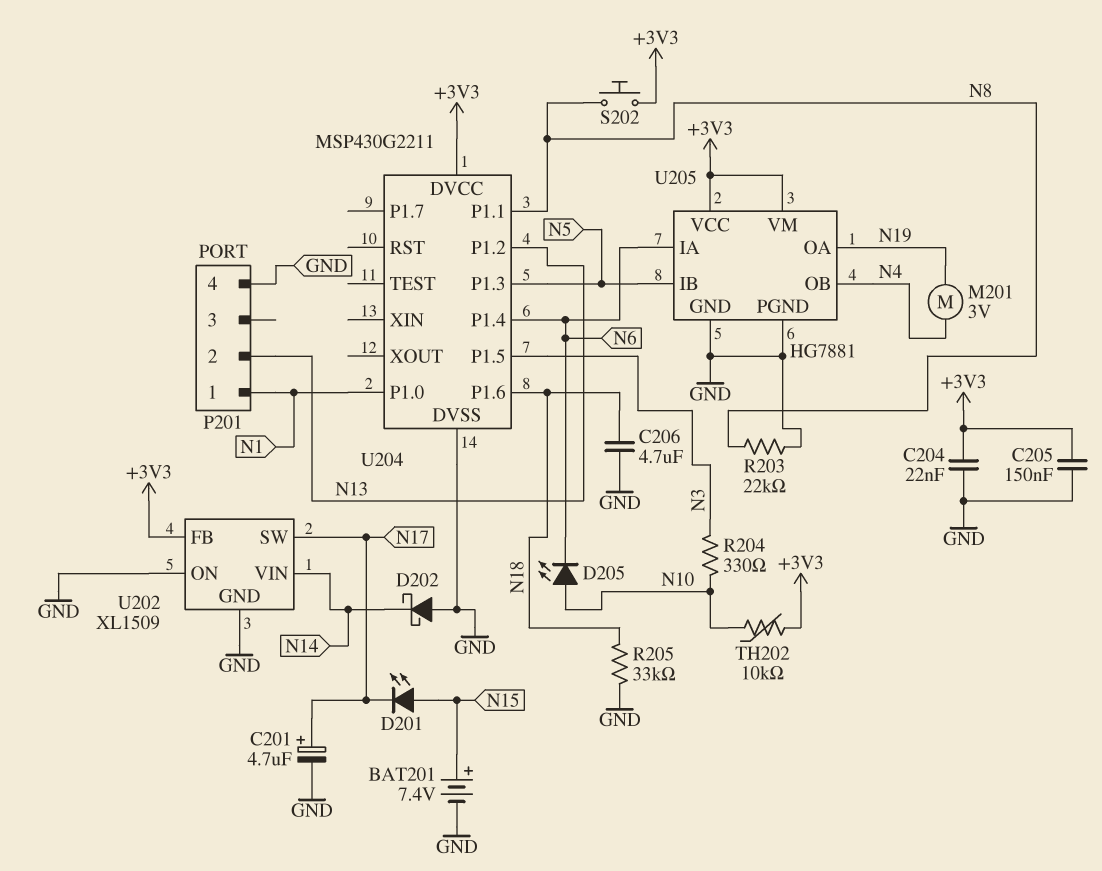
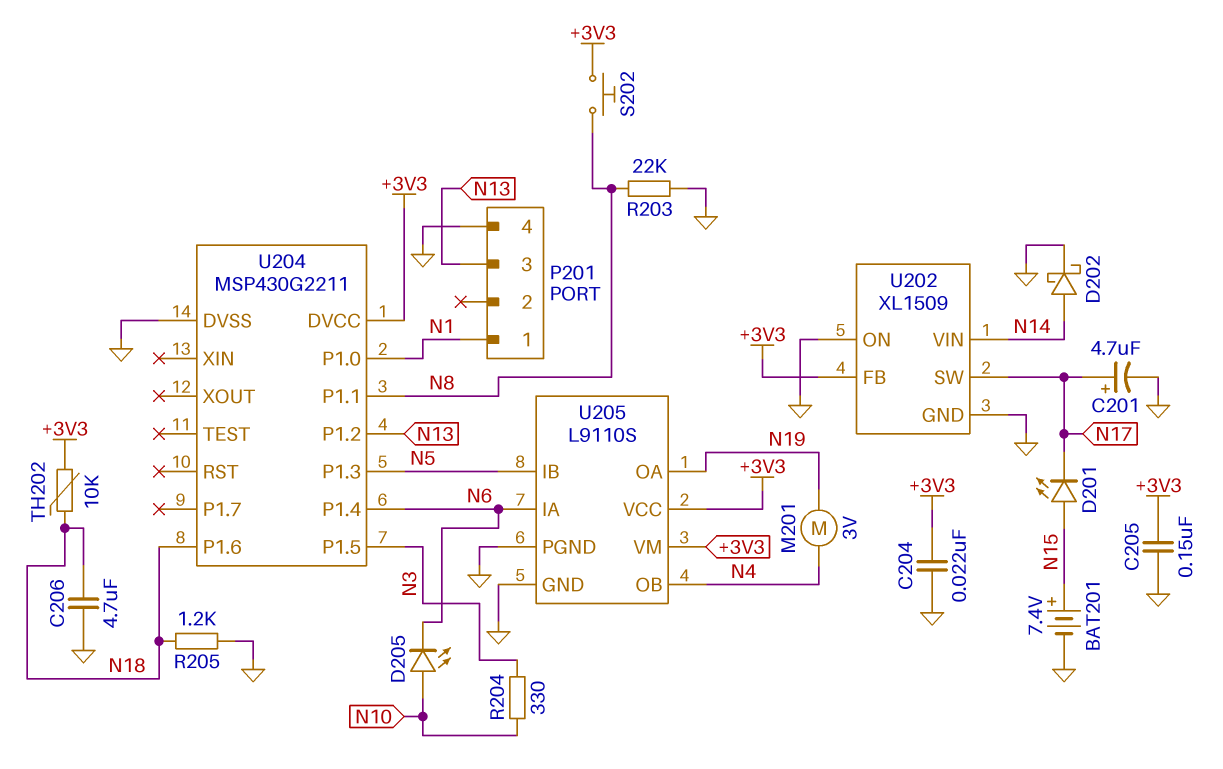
D202: schottky (A GND, K N14) -> schottky (A N14, K GND)
P201 pin 2: N13 -> none
P201 pin 3: none -> N13
R205: 33k (GND, N18) -> 1.2k (GND, N18)
TH202: 10k (+3V3, N10) -> 10k (+3V3, N18)
U205: HG7881 -> L9110S

